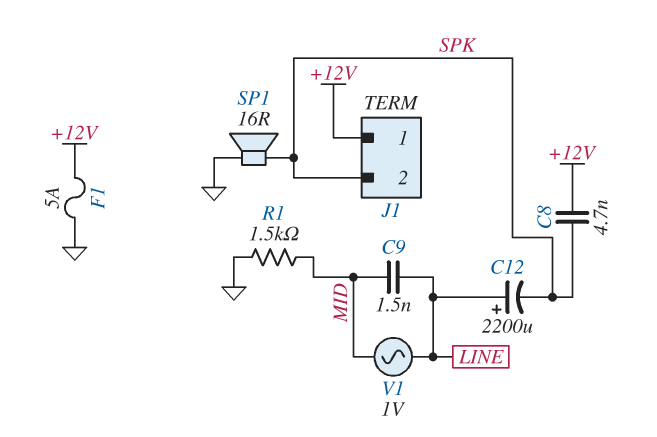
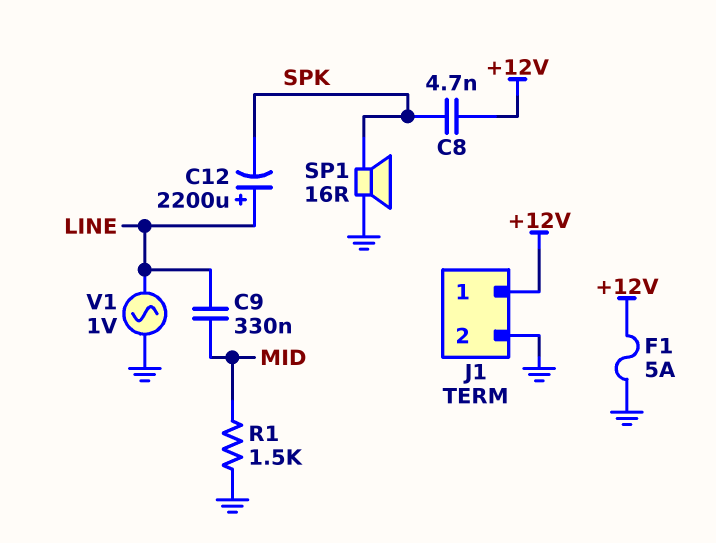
C9: 1.5nF (LINE, MID) -> 330nF (LINE, MID)
J1 pin 2: SPK -> GND
V1: AC 1V (LINE, MID) -> AC 1V (GND, LINE)

